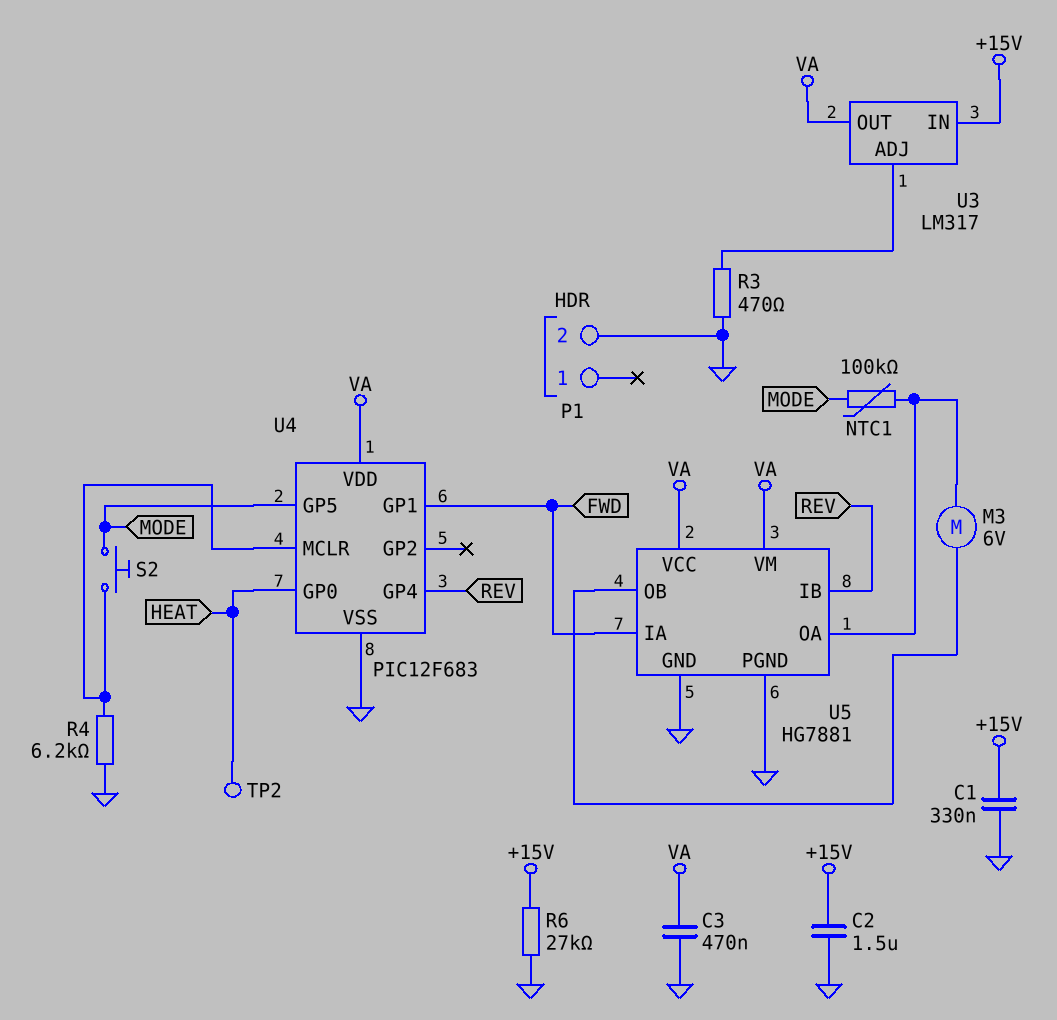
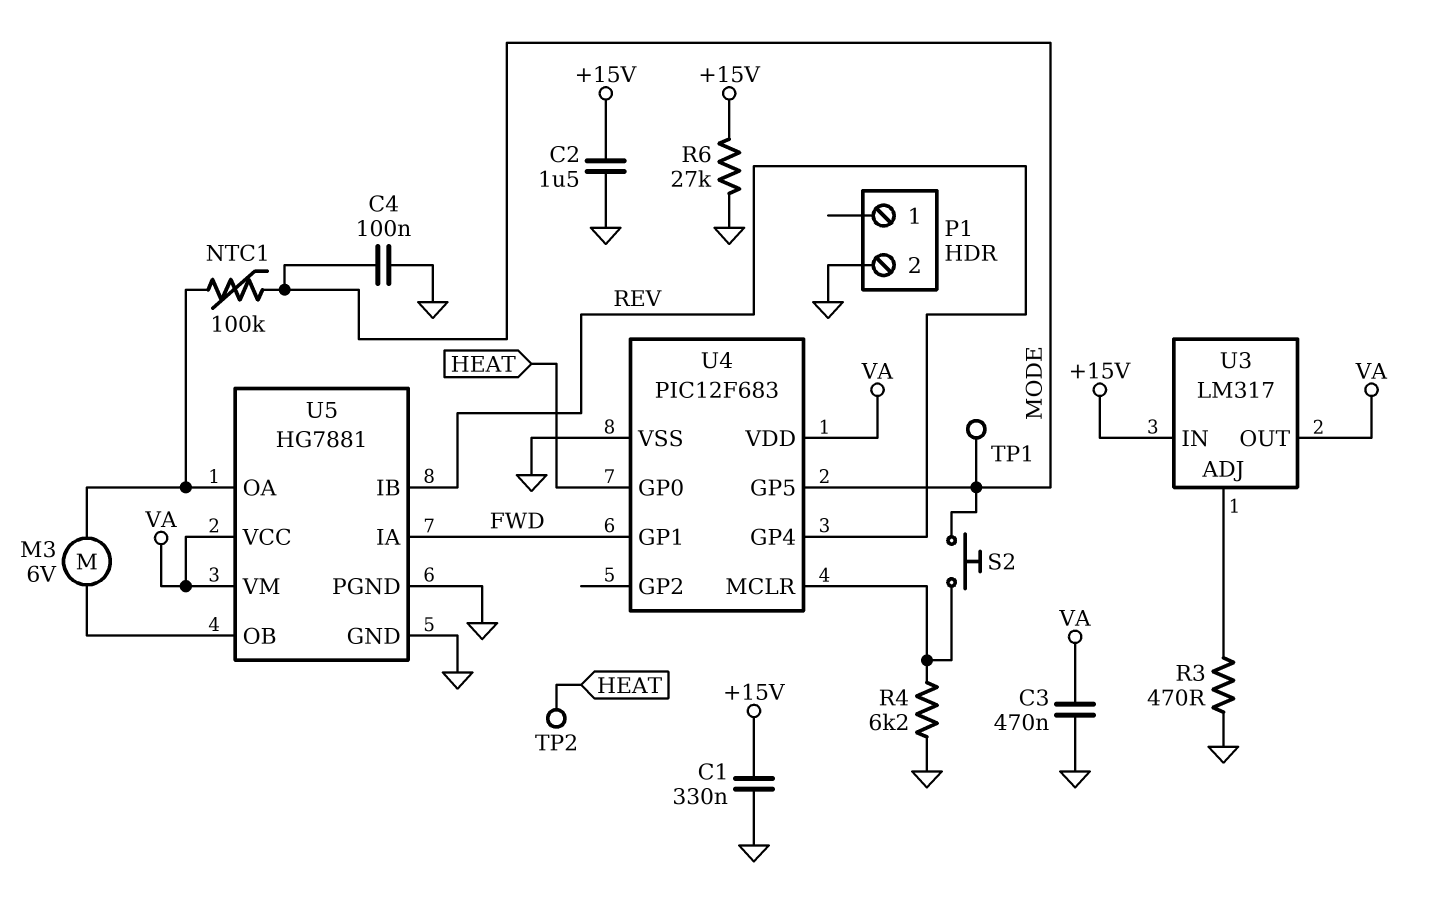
C4: none -> 100nF (GND, MODE)
TP1: none -> test point (MODE)

